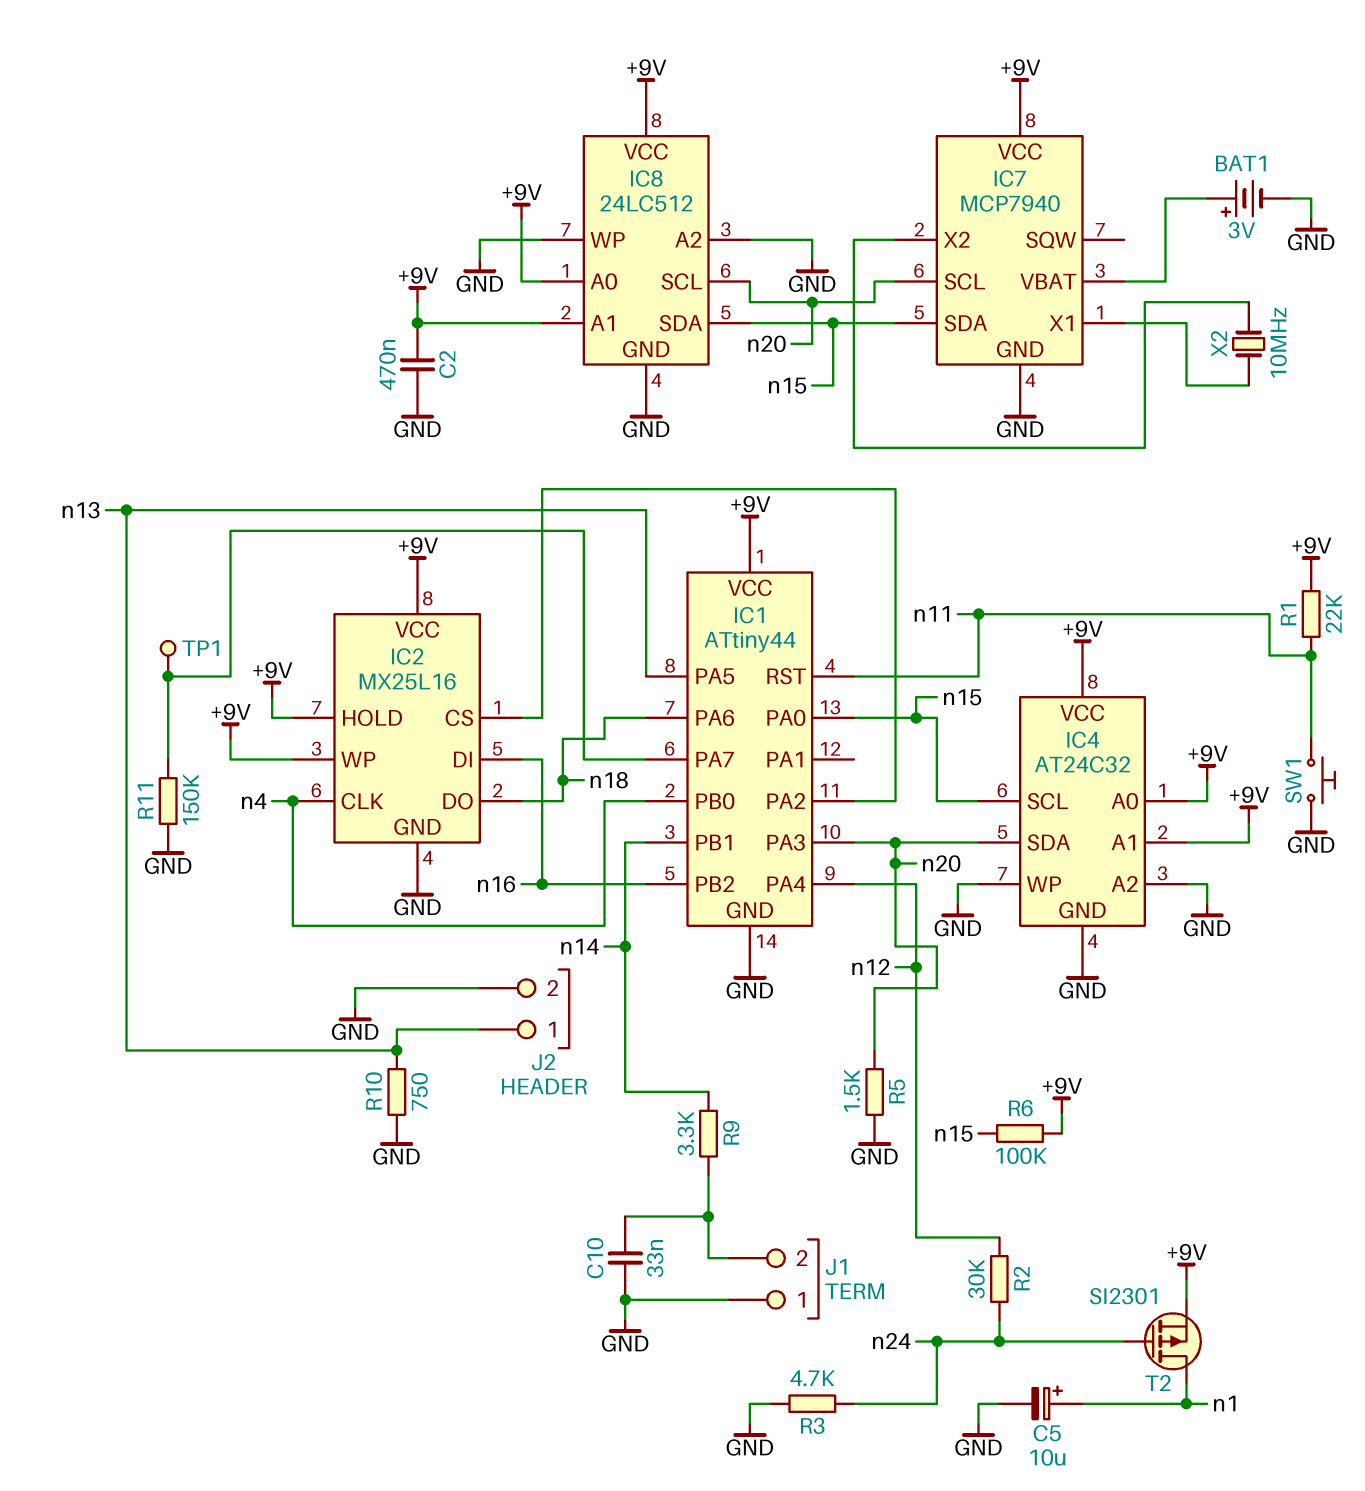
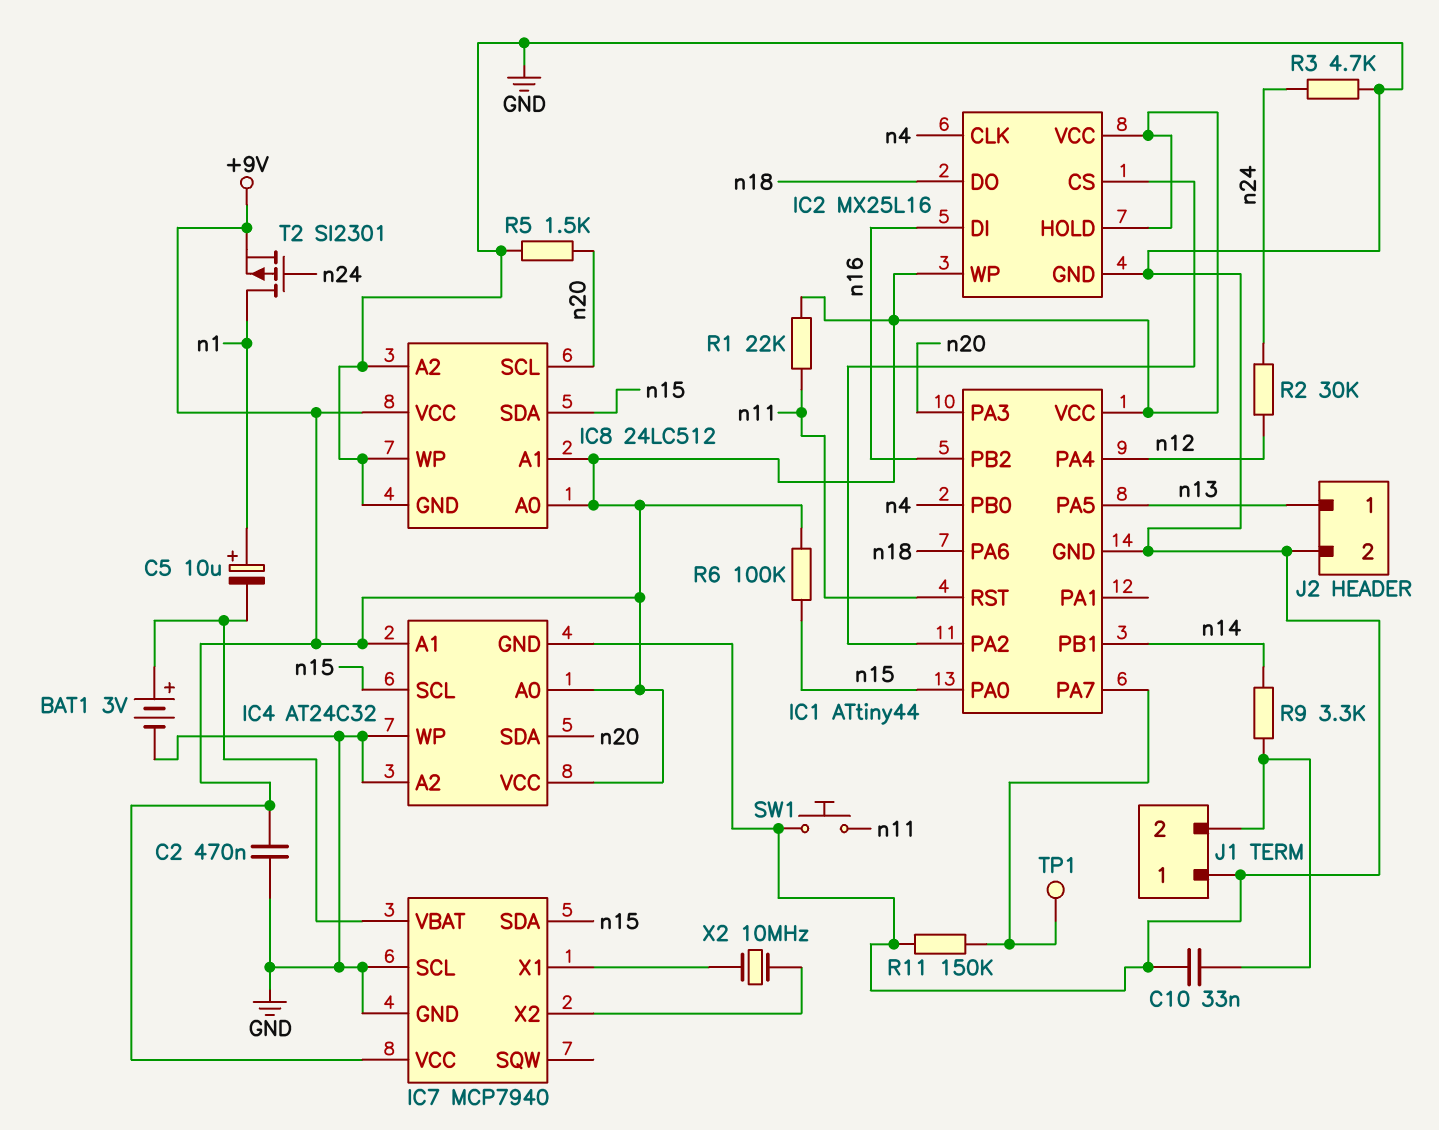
C5: 10uF (plus n1, minus GND) -> 10uF (plus n1, minus IC7/VBAT)
IC7 pin SCL: n20 -> GND
R10: 750 (GND, n13) -> none

